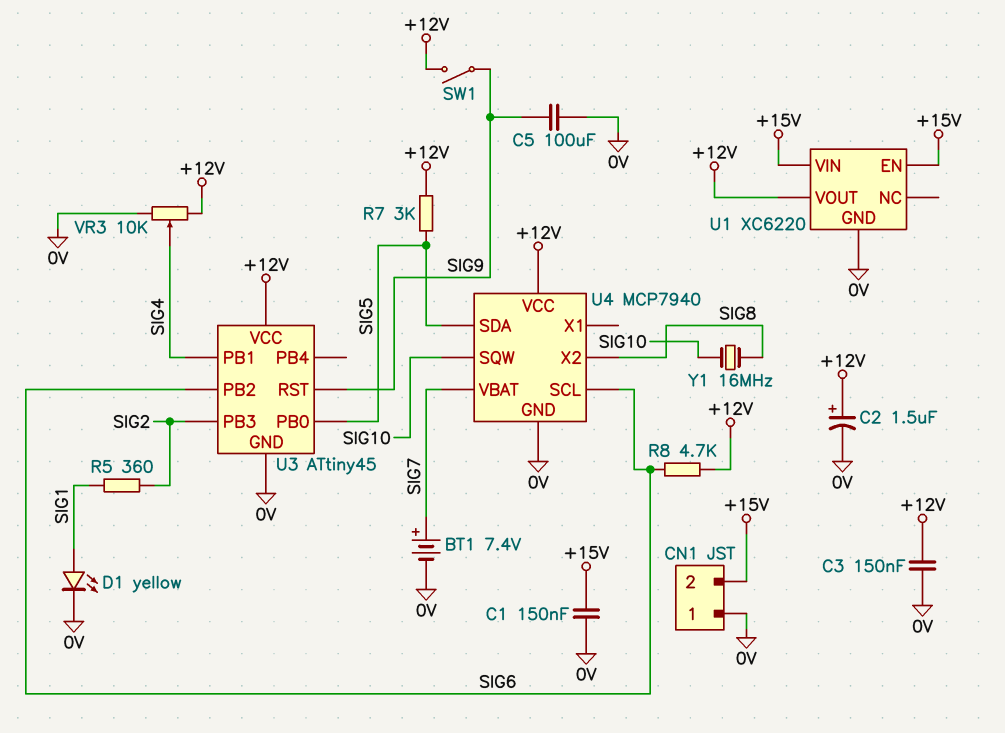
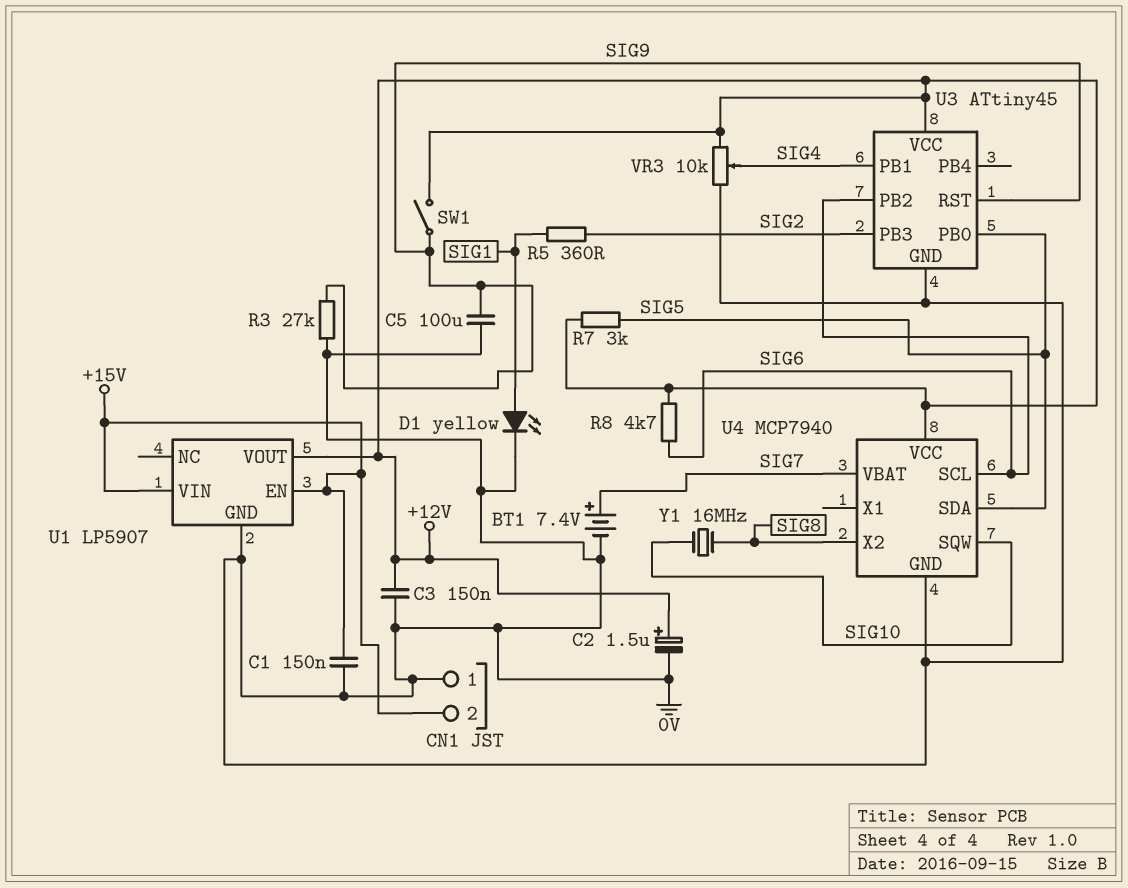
R3: none -> 27k (0V, SIG9)
U1: XC6220 -> LP5907

